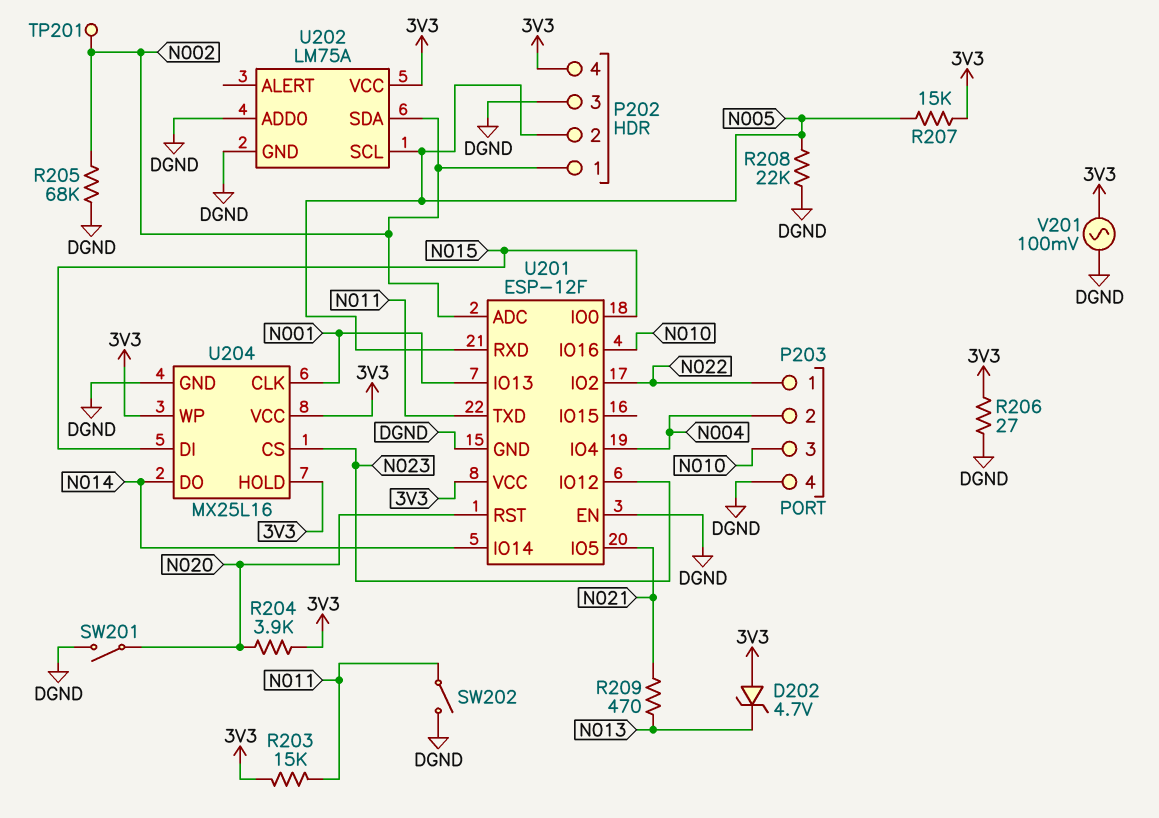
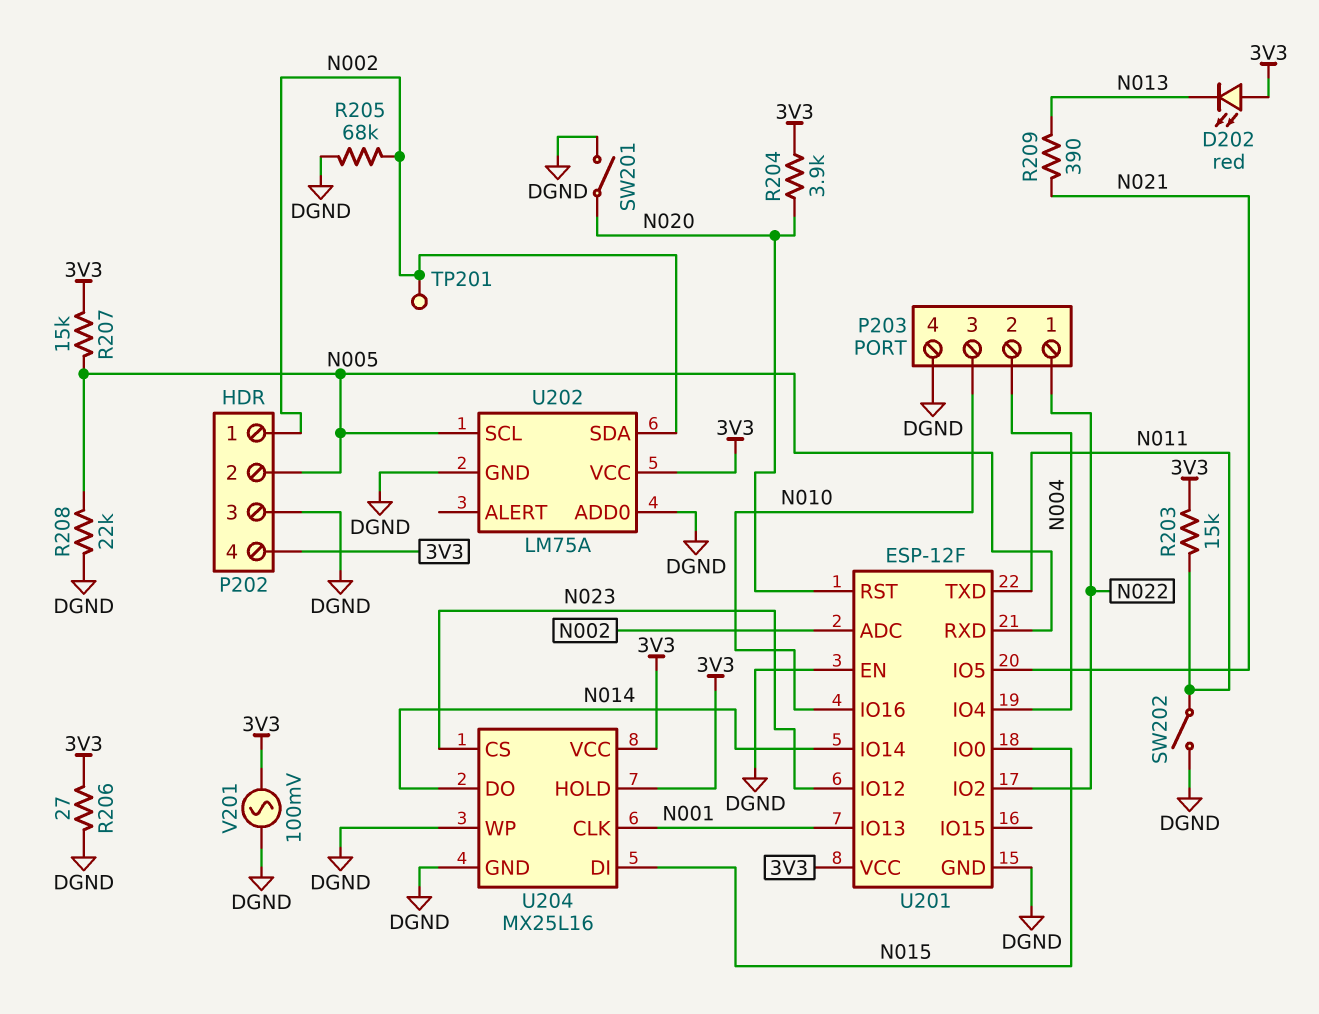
D202: zener 4.7V (A 3V3, K N013) -> LED red (A 3V3, K N013)
R209: 470 (N013, N021) -> 390 (N013, N021)
U204 pin WP: 3V3 -> DGND

